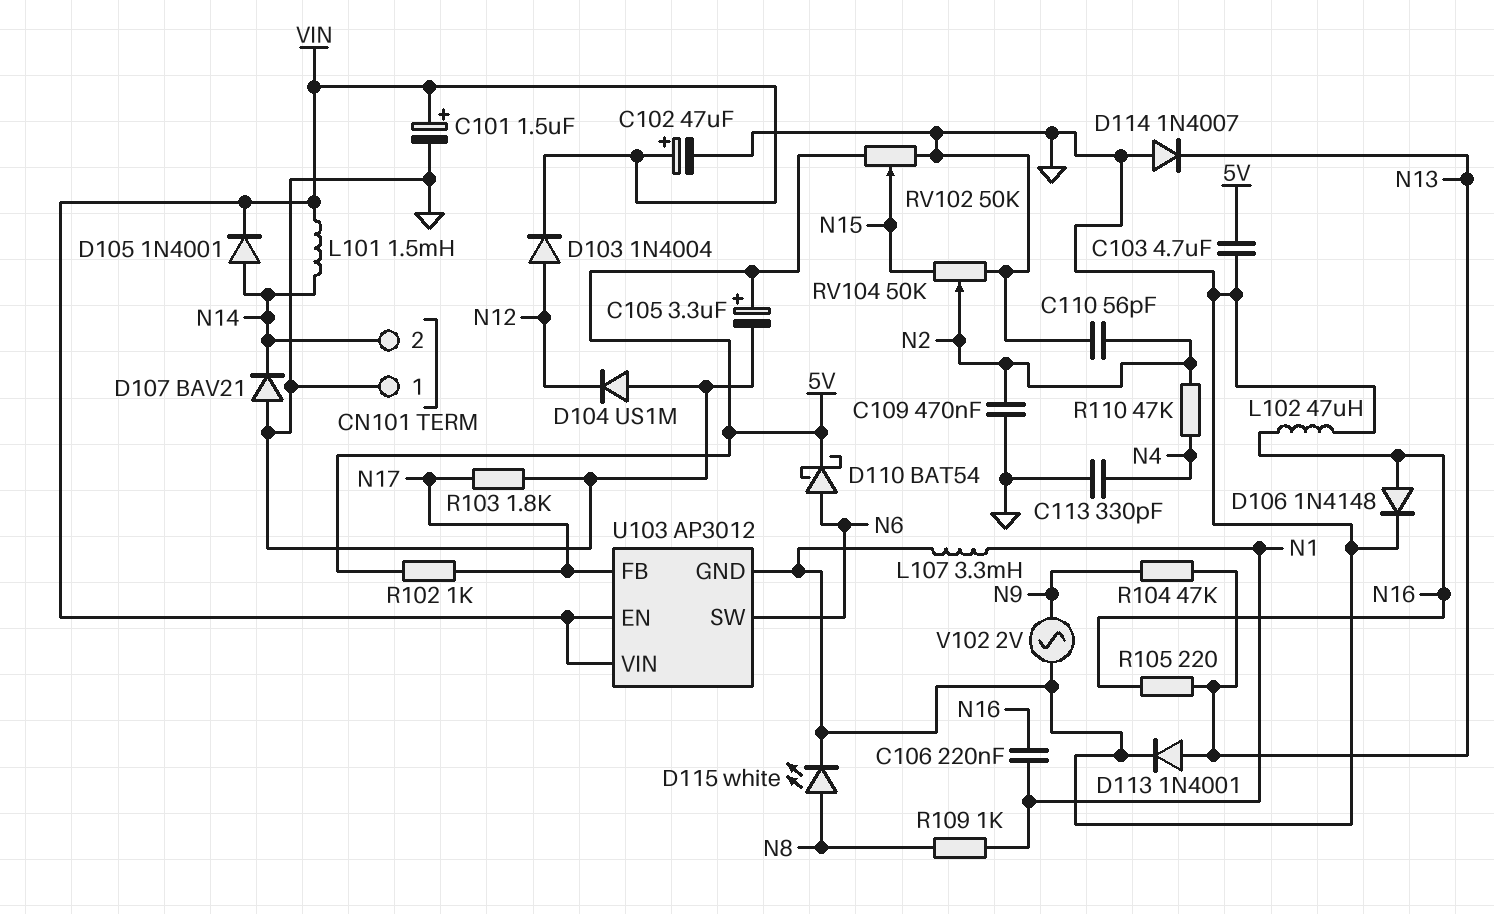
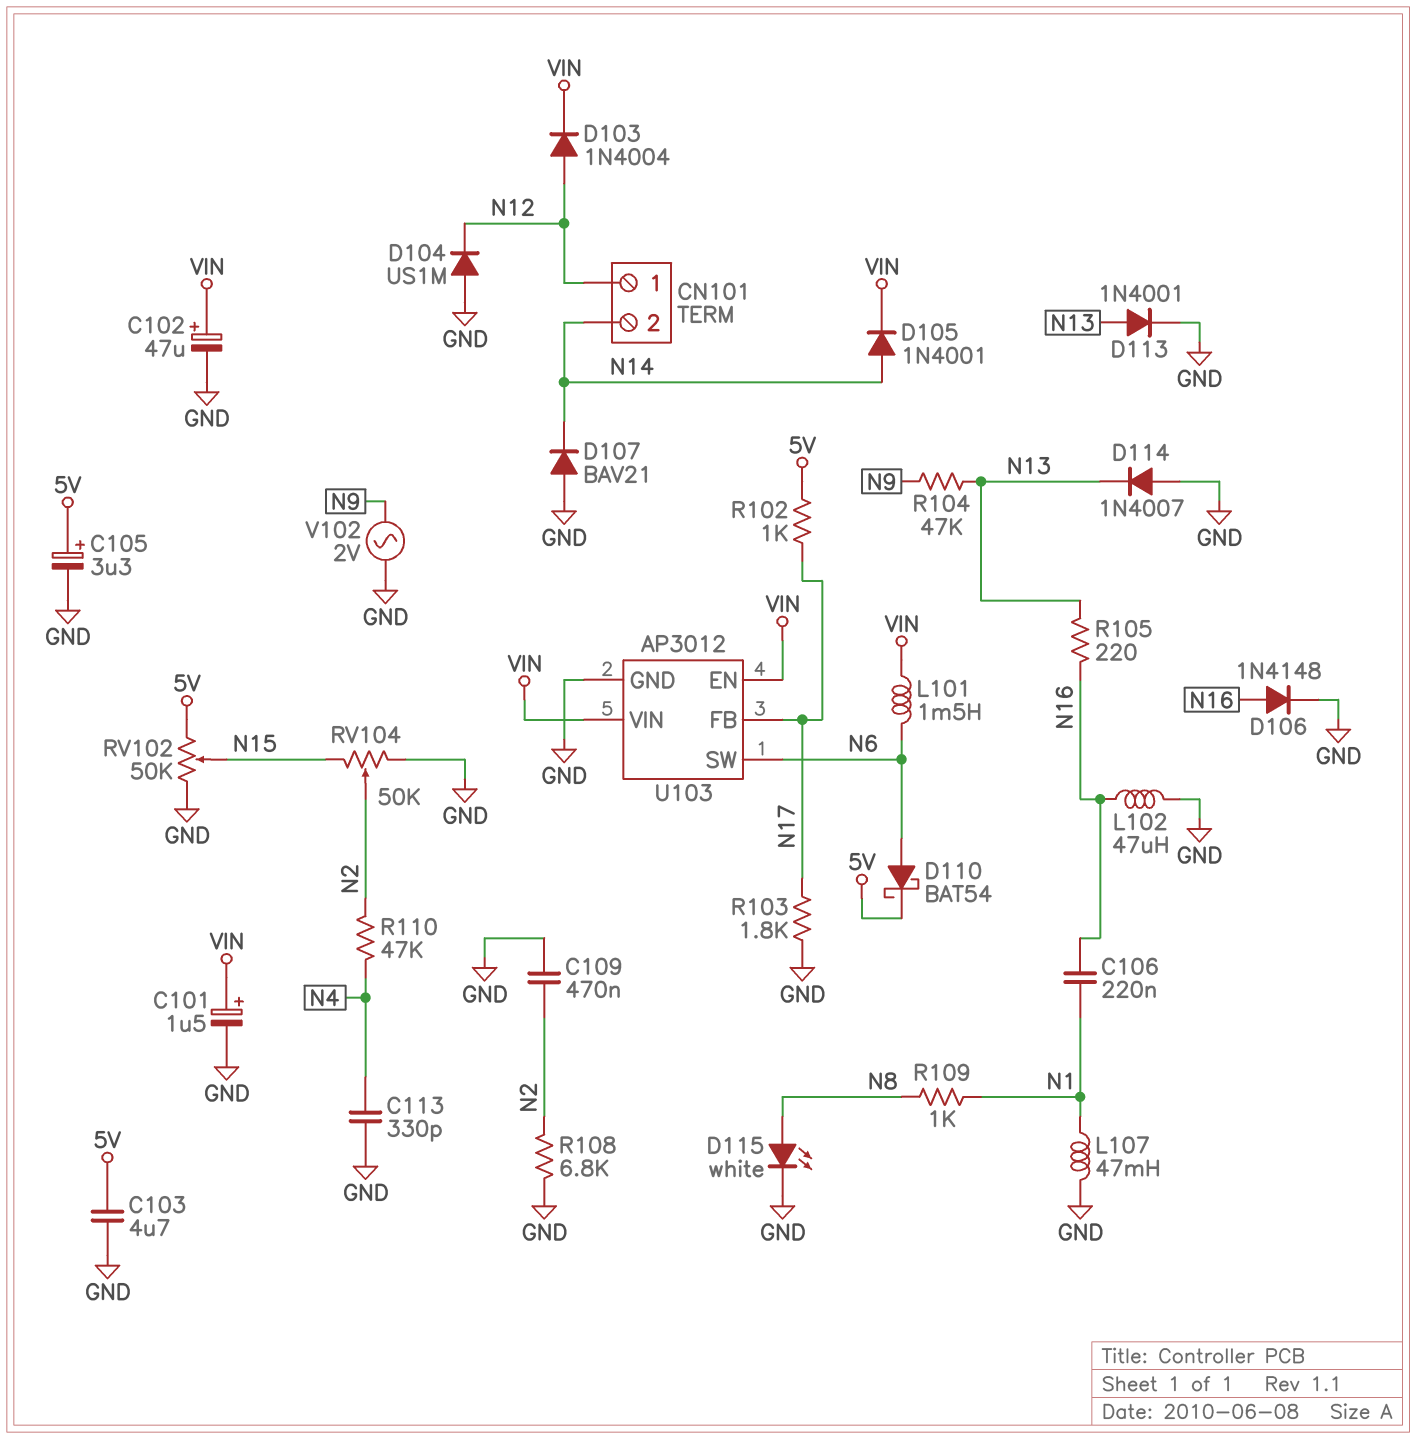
C110: 56pF (GND, N2) -> none
CN101 pin 1: GND -> N12
L101: 1.5mH (N14, VIN) -> 1.5mH (N6, VIN)
L107: 3.3mH (GND, N1) -> 47mH (GND, N1)
R108: none -> 6.8k (GND, N2)

